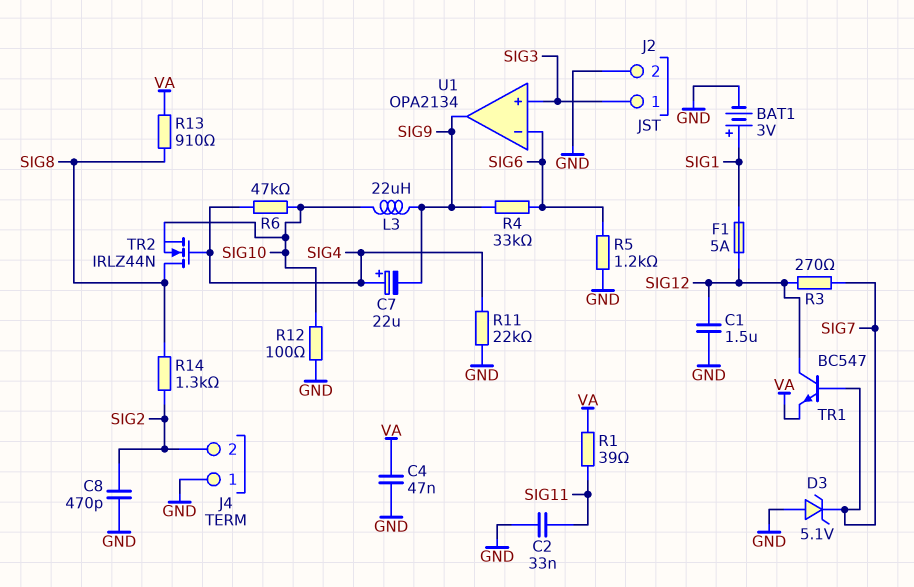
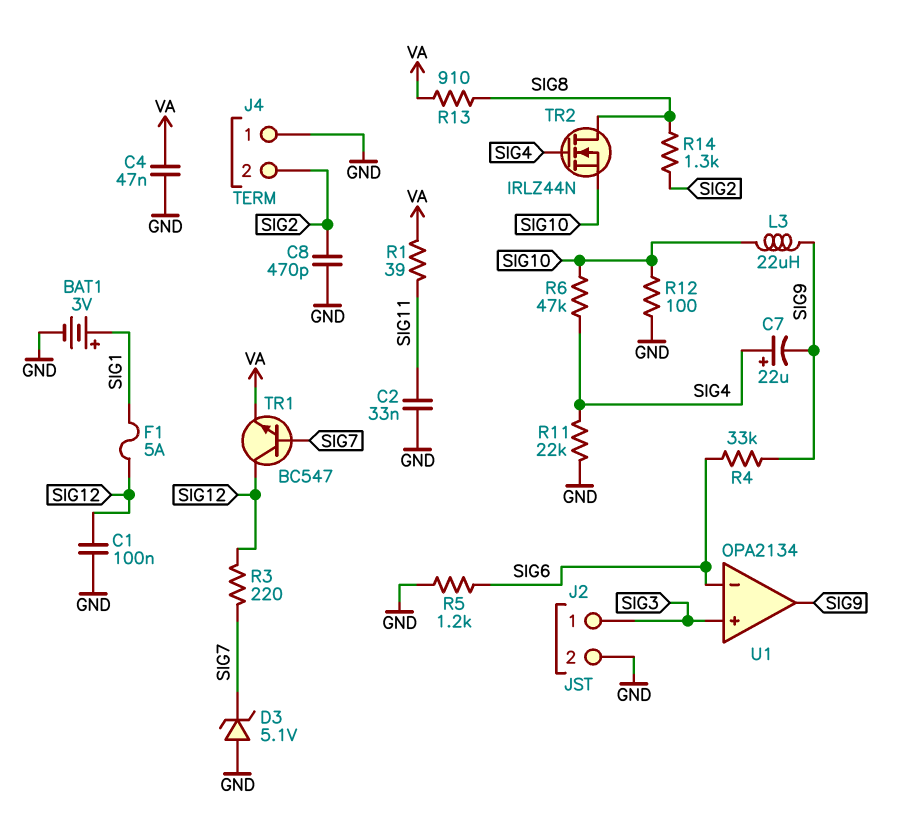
C1: 1.5uF (GND, SIG12) -> 100nF (GND, SIG12)
R3: 270 (SIG7, SIG12) -> 220 (SIG7, SIG12)

